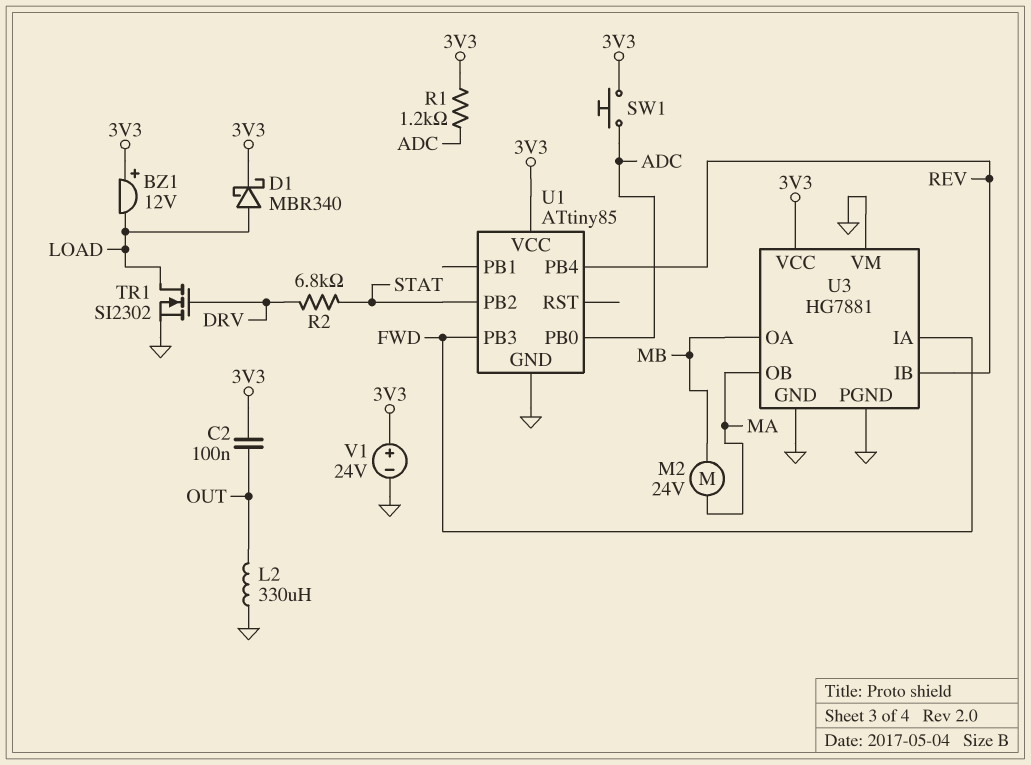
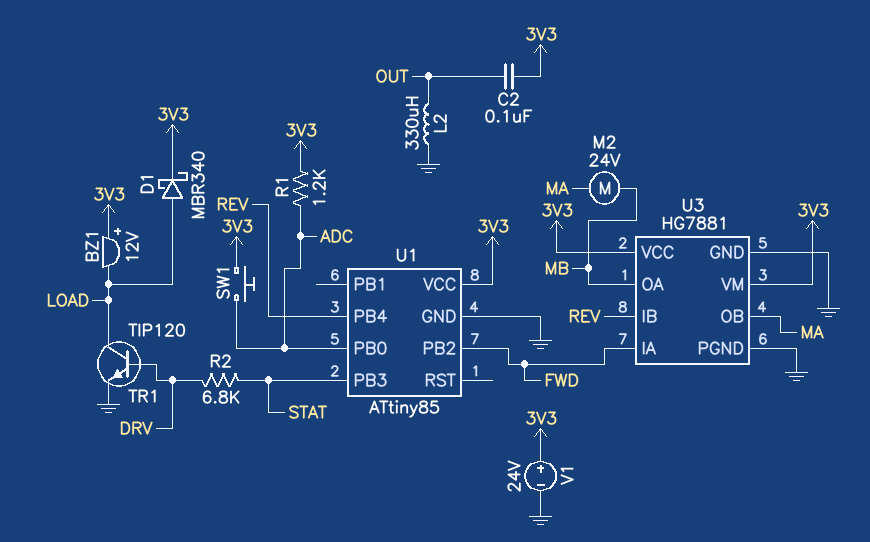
TR1: NMOS SI2302 (G DRV, D LOAD, S GND) -> NPN TIP120 (B DRV, C LOAD, E GND)
U1 pin PB2: STAT -> FWD
U1 pin PB3: FWD -> STAT
U3 pin VM: GND -> 3V3

